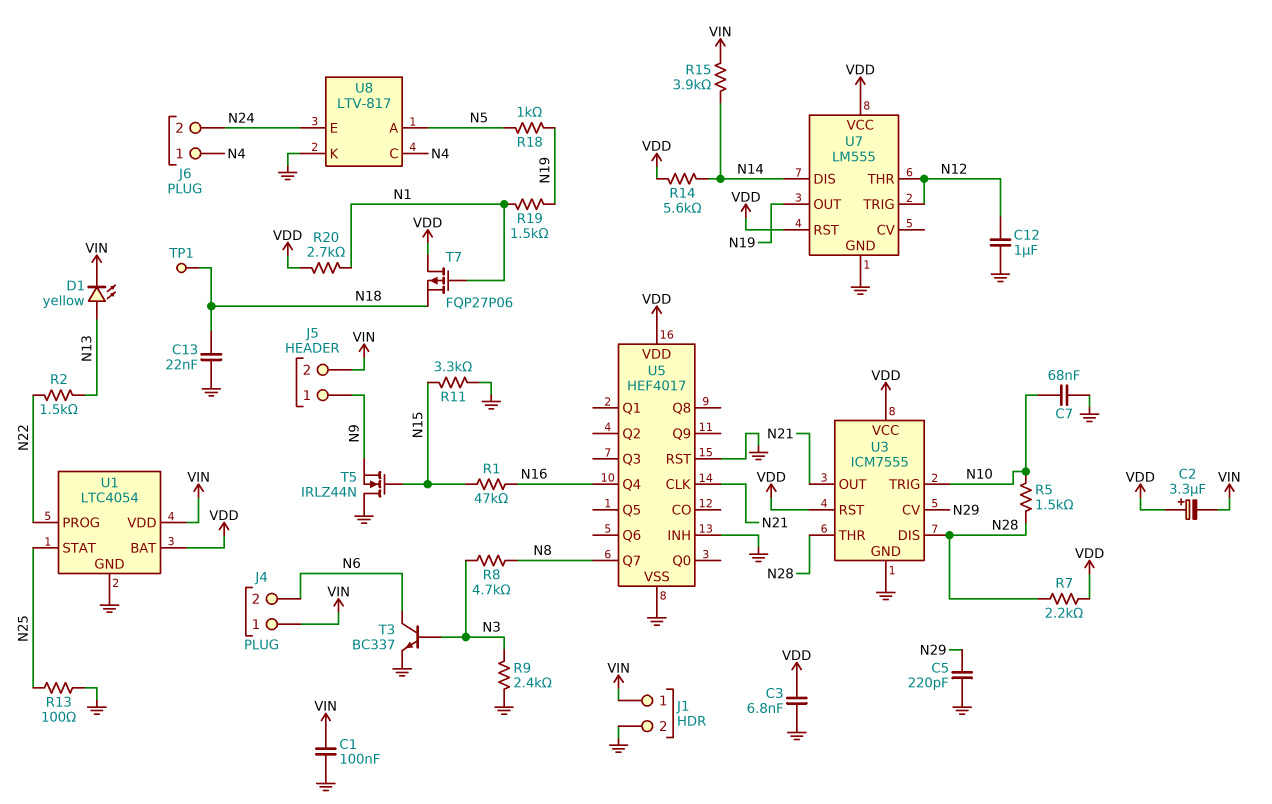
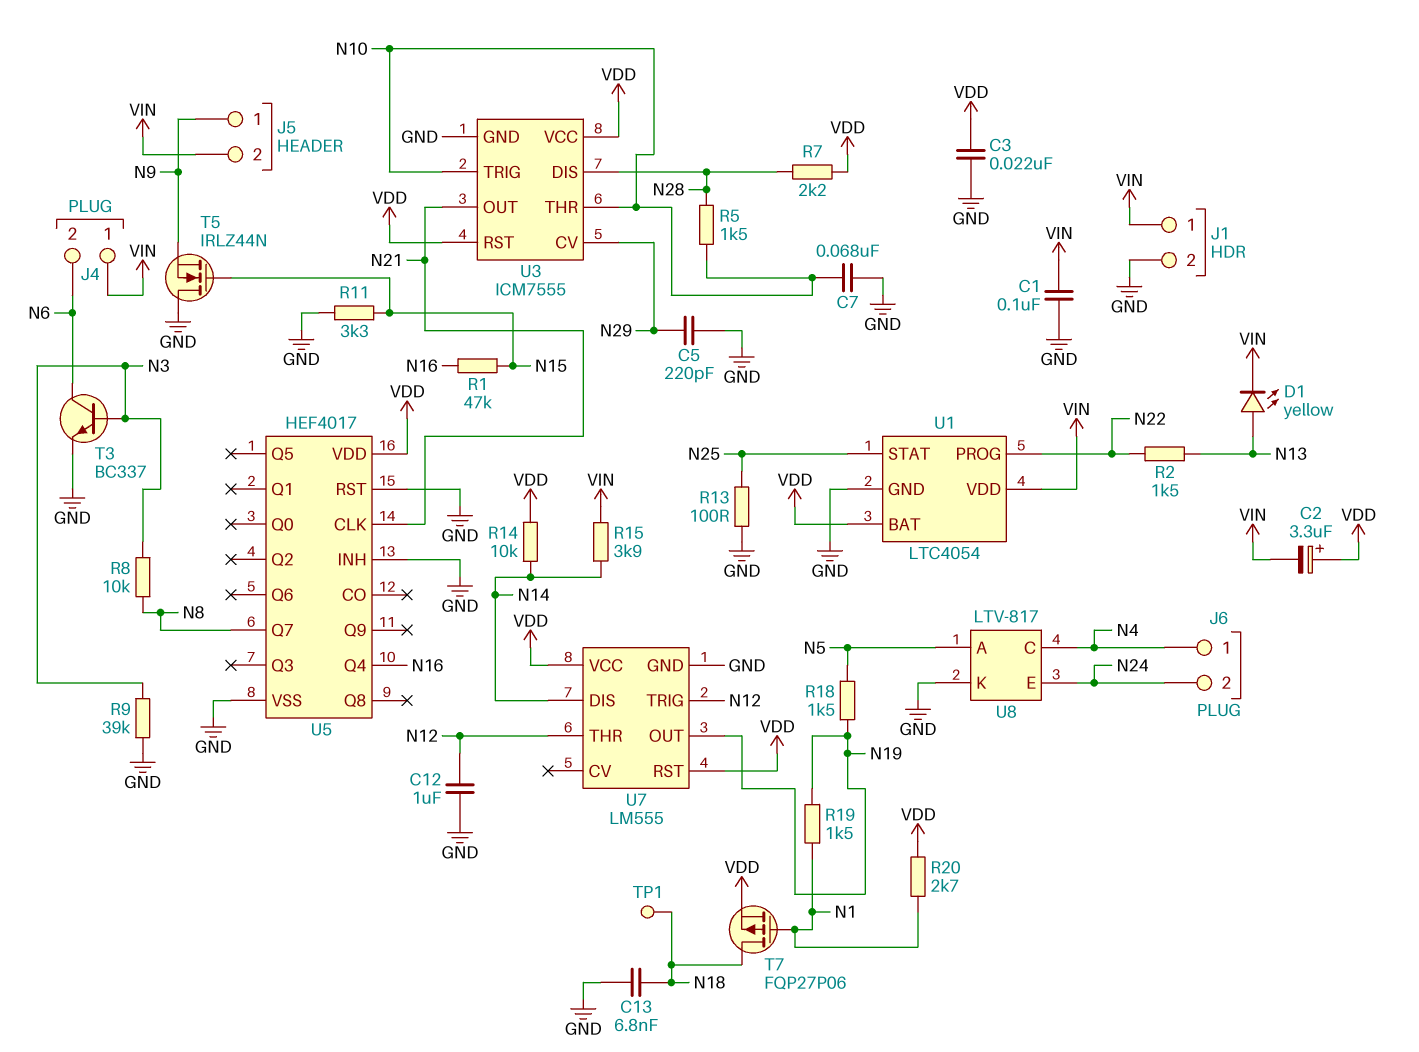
C3: 6.8nF (GND, VDD) -> 22nF (GND, VDD)
C13: 22nF (GND, N18) -> 6.8nF (GND, N18)
R8: 4.7k (N3, N8) -> 10k (N3, N8)
R9: 2.4k (GND, N3) -> 39k (GND, N3)
R14: 5.6k (N14, VDD) -> 10k (N14, VDD)
R18: 1k (N5, N19) -> 1.5k (N5, N19)
T7: PMOS FQP27P06 (G N1, D VDD, S N18) -> PMOS FQP27P06 (G N1, D N18, S VDD)
U3 pin THR: N28 -> N10

